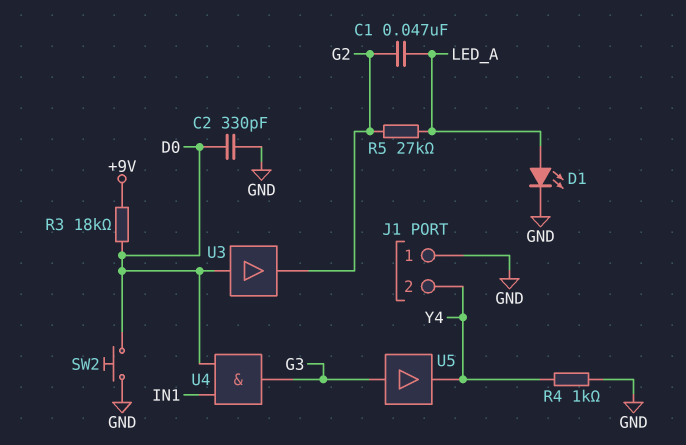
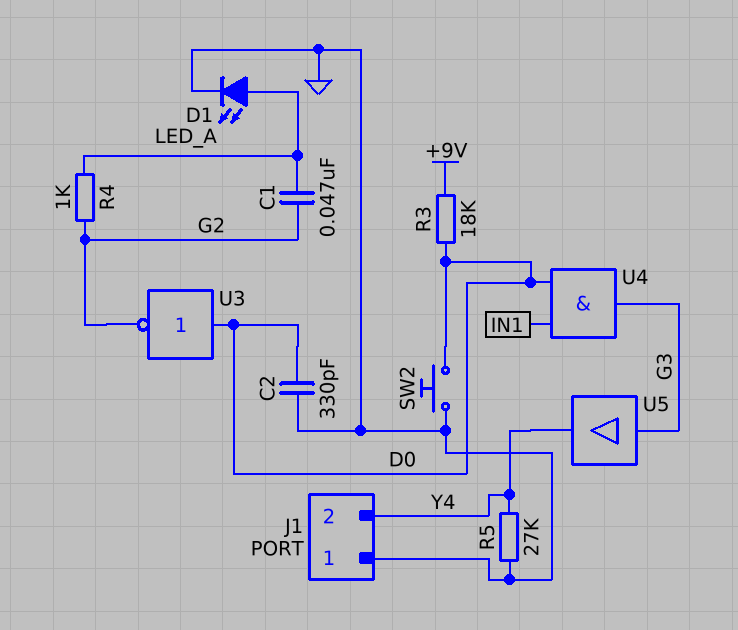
R4: 1k (GND, Y4) -> 1k (G2, LED_A)
R5: 27k (G2, LED_A) -> 27k (GND, Y4)
U3: buffer (in D0, out G2) -> NOT (in D0, out G2)

